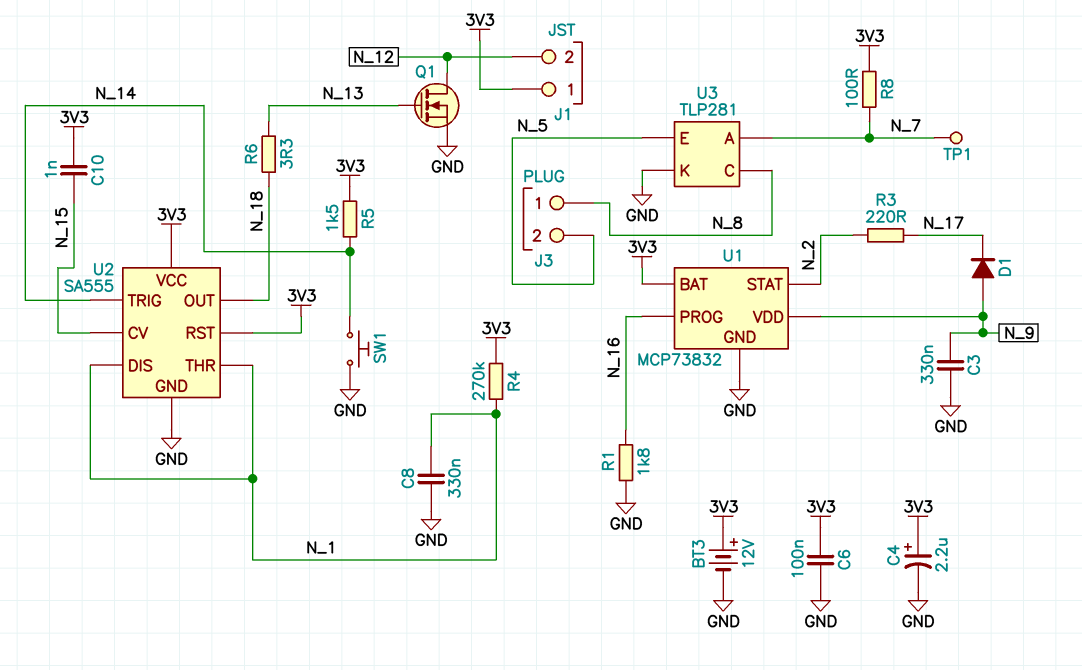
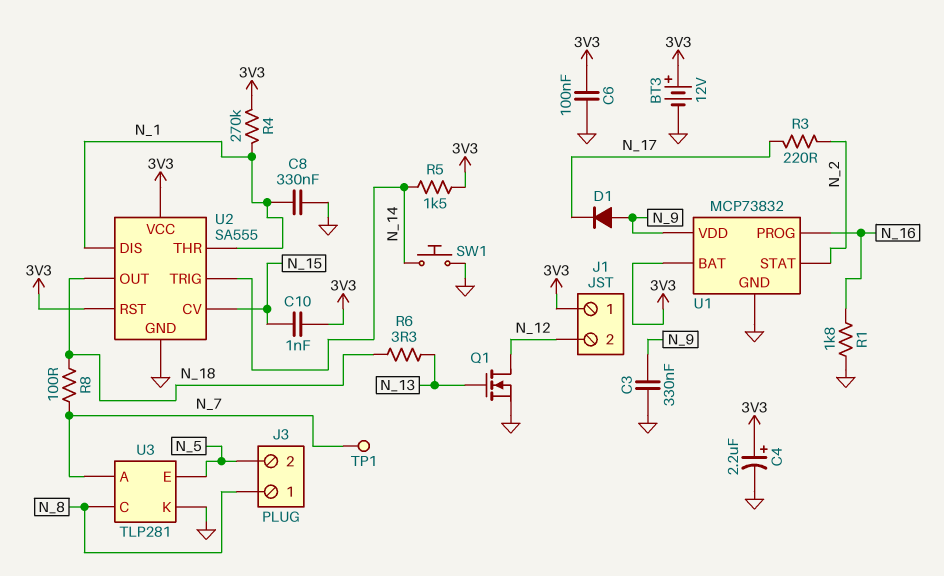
R8: 100 (3V3, N_7) -> 100 (N_7, N_18)

